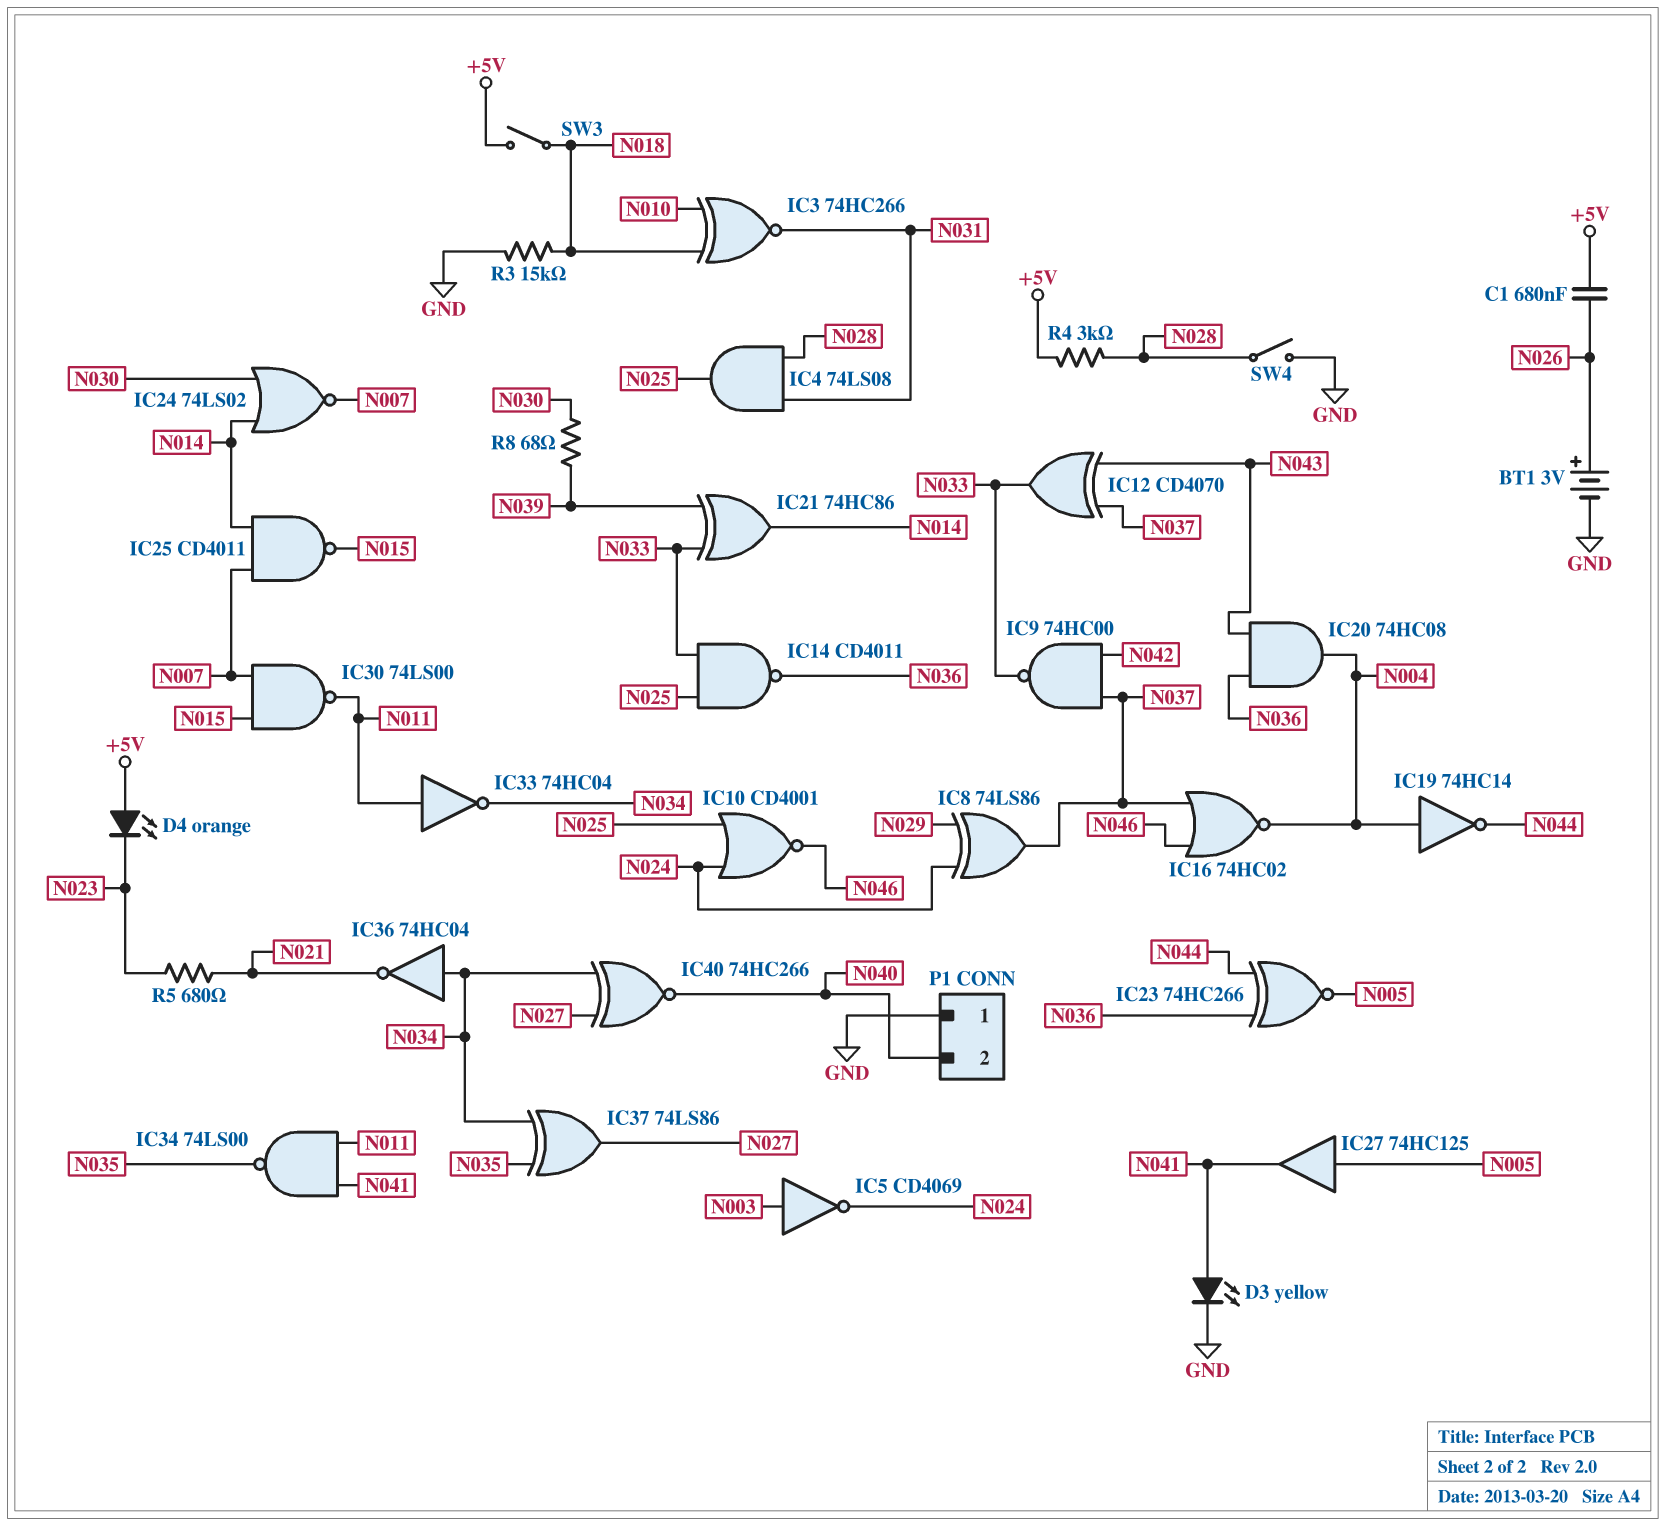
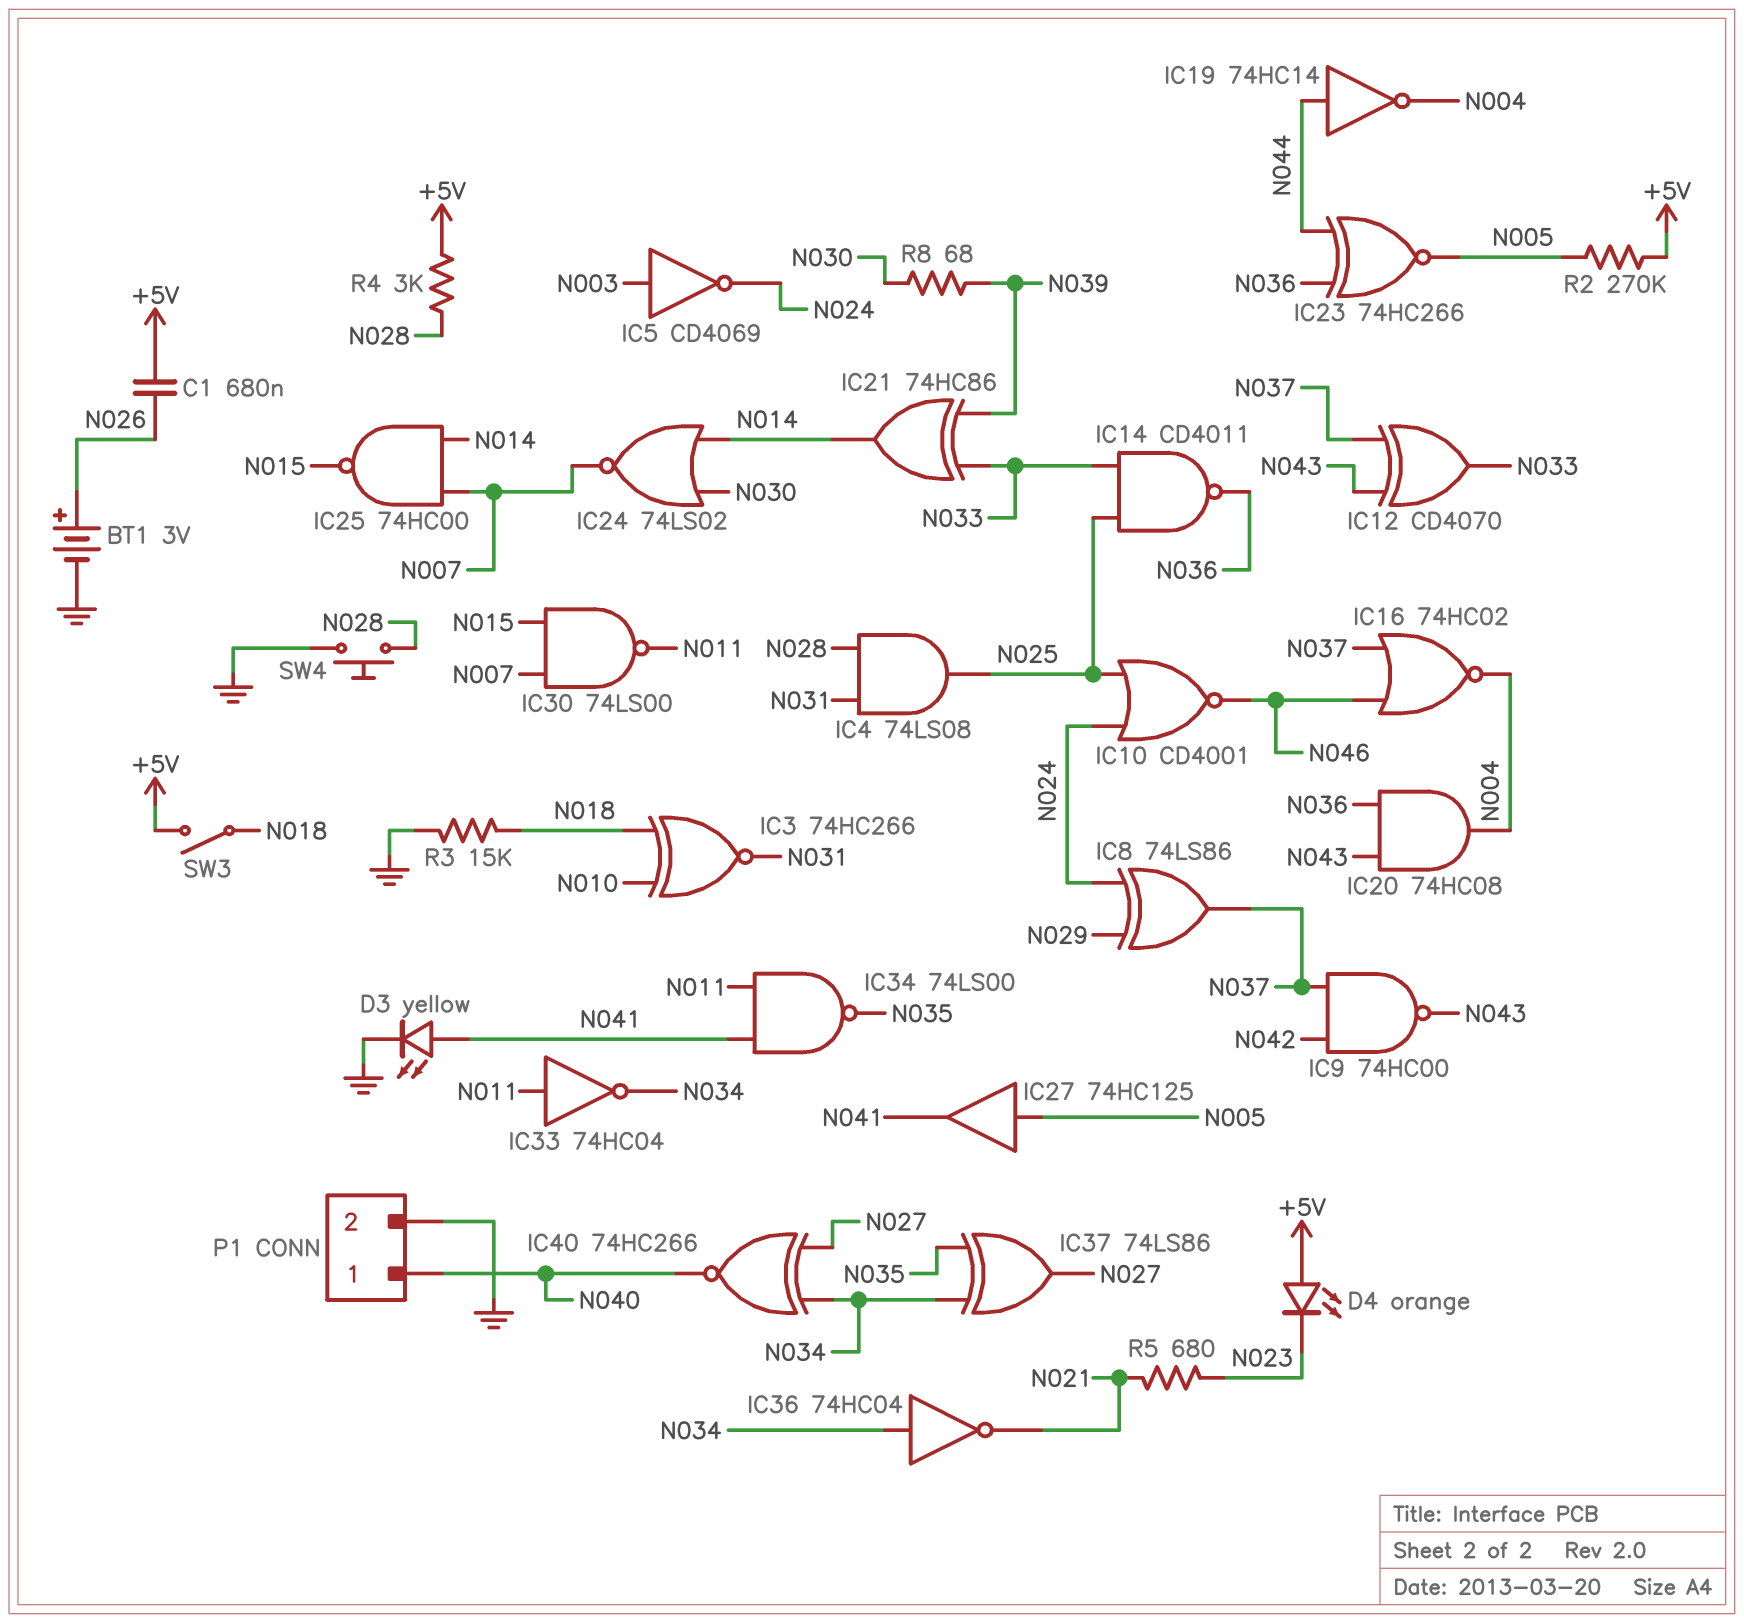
IC9: NAND 74HC00 (in N037, in N042, out N033) -> NAND 74HC00 (in N037, in N042, out N043)
IC19: NOT 74HC14 (in N004, out N044) -> NOT 74HC14 (in N044, out N004)
IC25: NAND CD4011 (in N007, in N014, out N015) -> NAND 74HC00 (in N007, in N014, out N015)
P1 pin 1: GND -> N040
P1 pin 2: N040 -> GND
R2: none -> 270k (+5V, N005)
SW4: switch (GND, N028) -> button (GND, N028)

